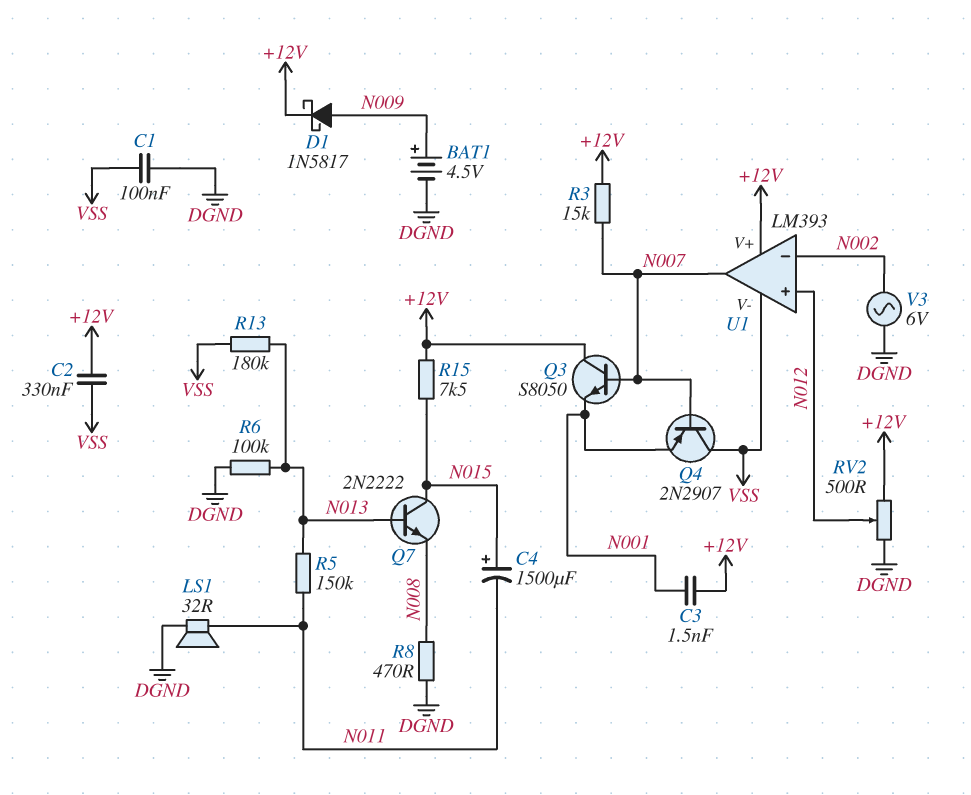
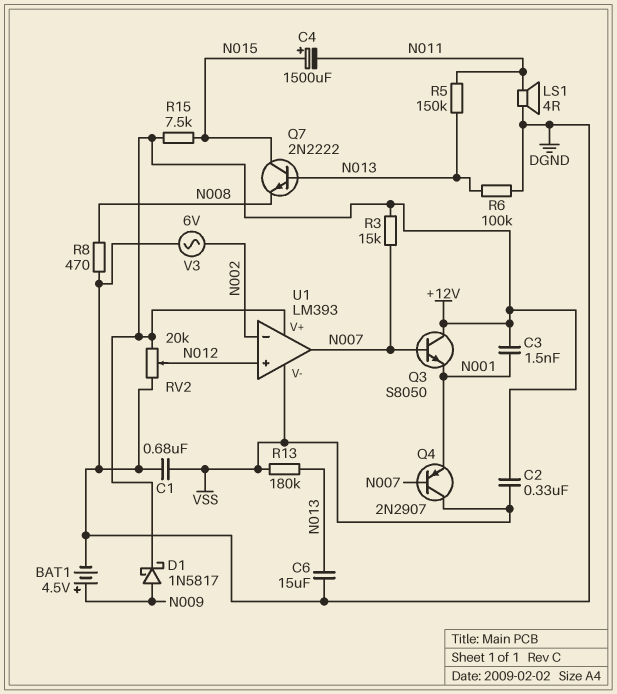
C1: 100nF (DGND, VSS) -> 680nF (DGND, VSS)
C6: none -> 15uF (DGND, N013)
LS1: speaker 32R (DGND, N011) -> speaker 4R (DGND, N011)
RV2: 500 (+12V, DGND, wiper N012) -> 20k (+12V, DGND, wiper N012)

